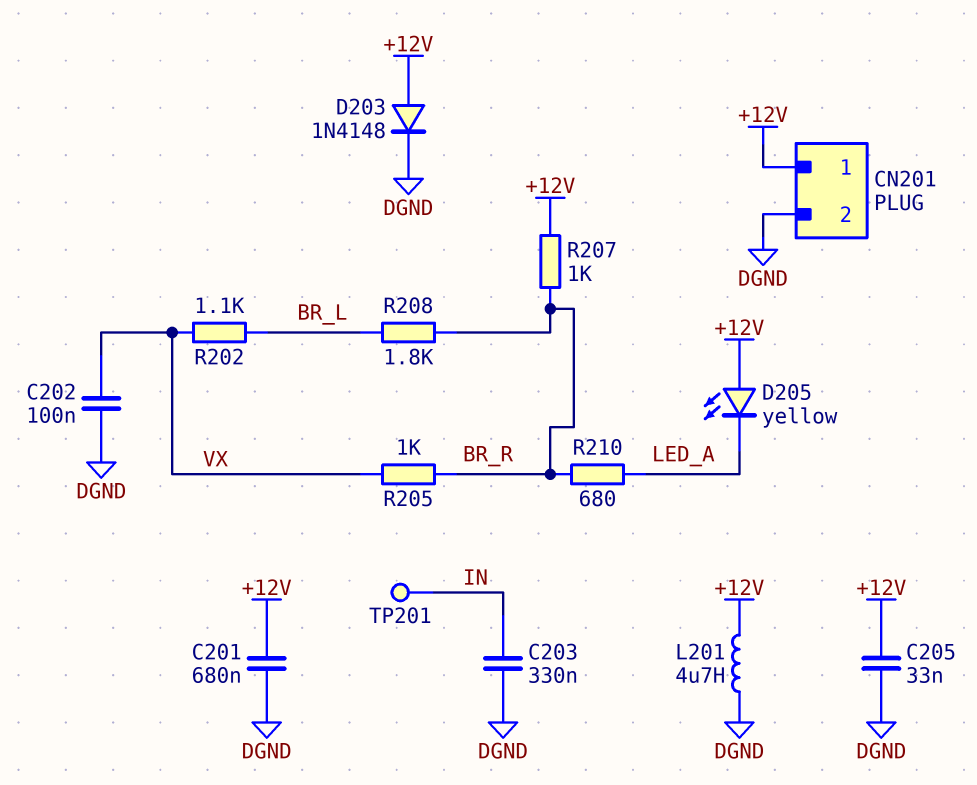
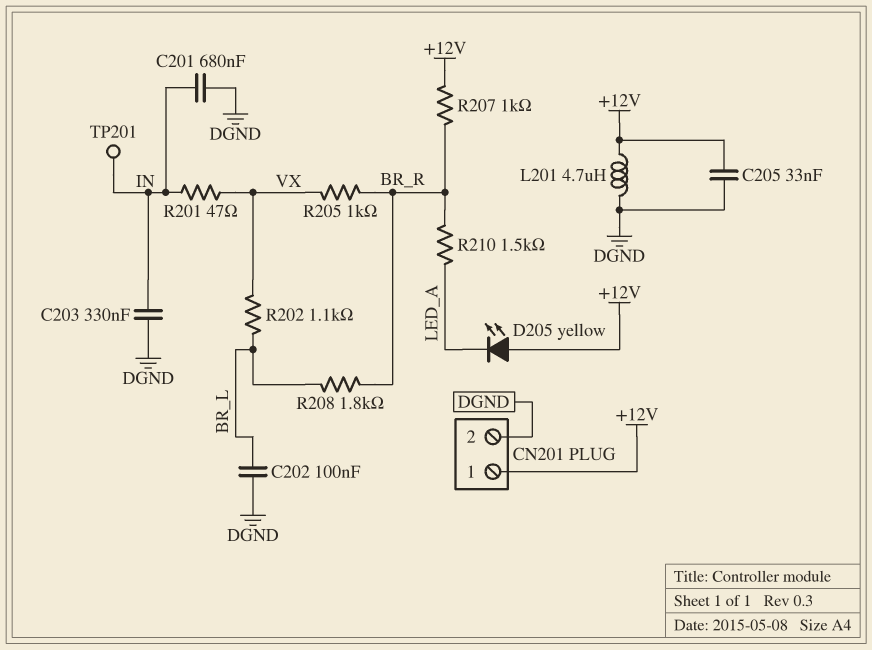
C201: 680nF (+12V, DGND) -> 680nF (DGND, IN)
C202: 100nF (DGND, VX) -> 100nF (BR_L, DGND)
D203: diode 1N4148 (A +12V, K DGND) -> none
R201: none -> 47 (IN, VX)
R210: 680 (BR_R, LED_A) -> 1.5k (BR_R, LED_A)

